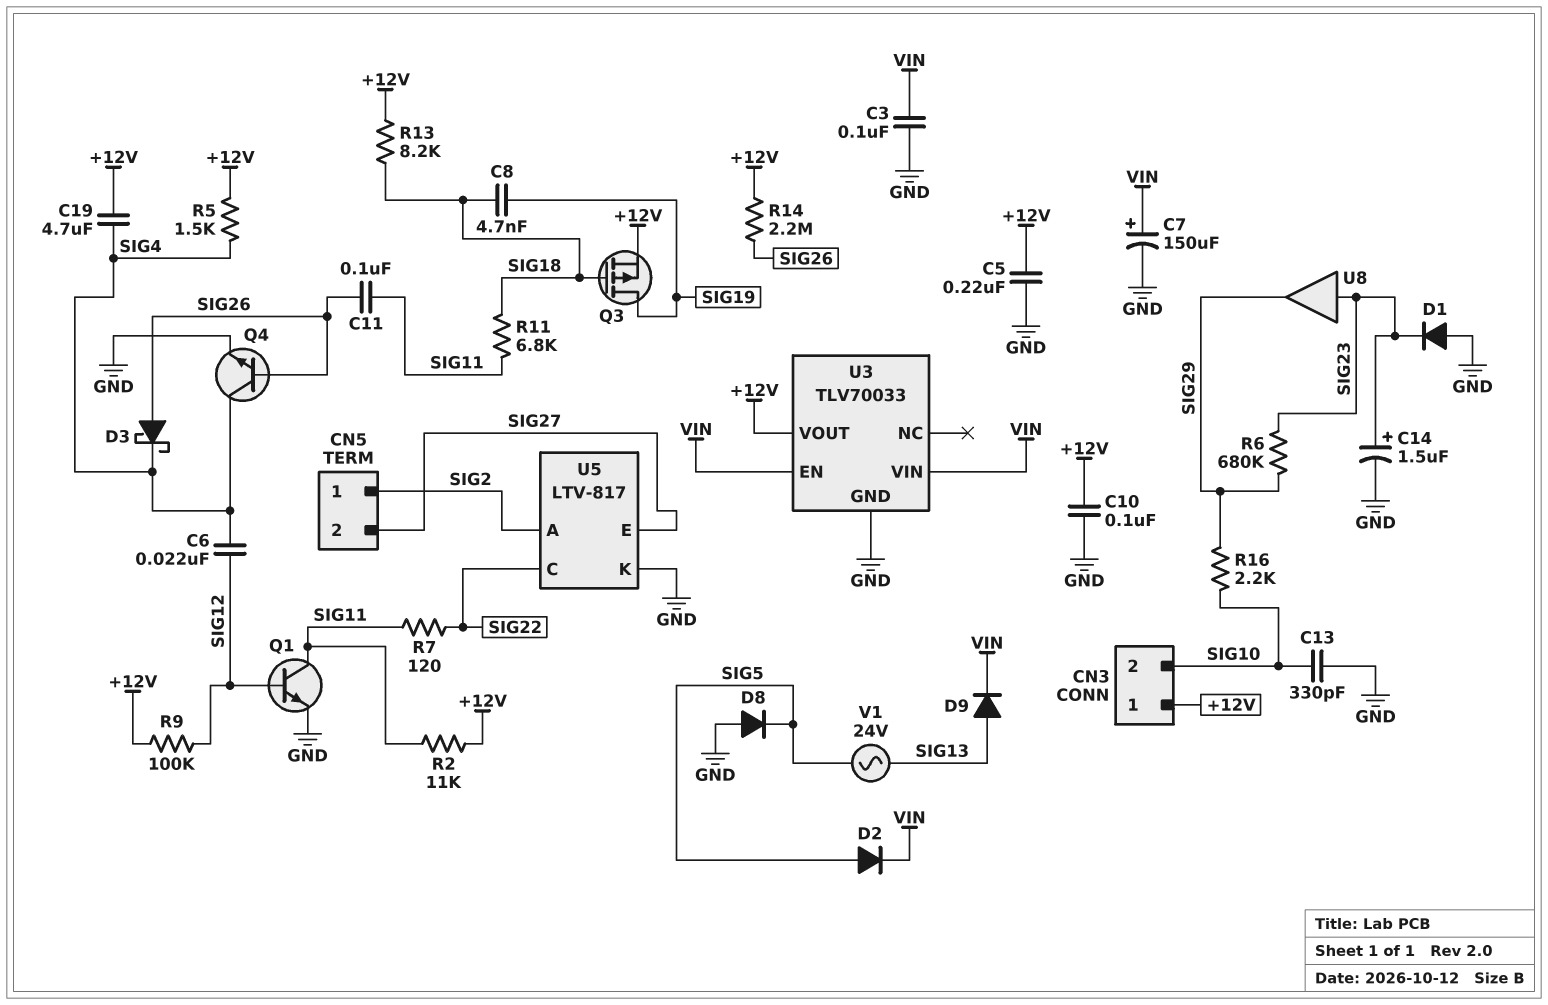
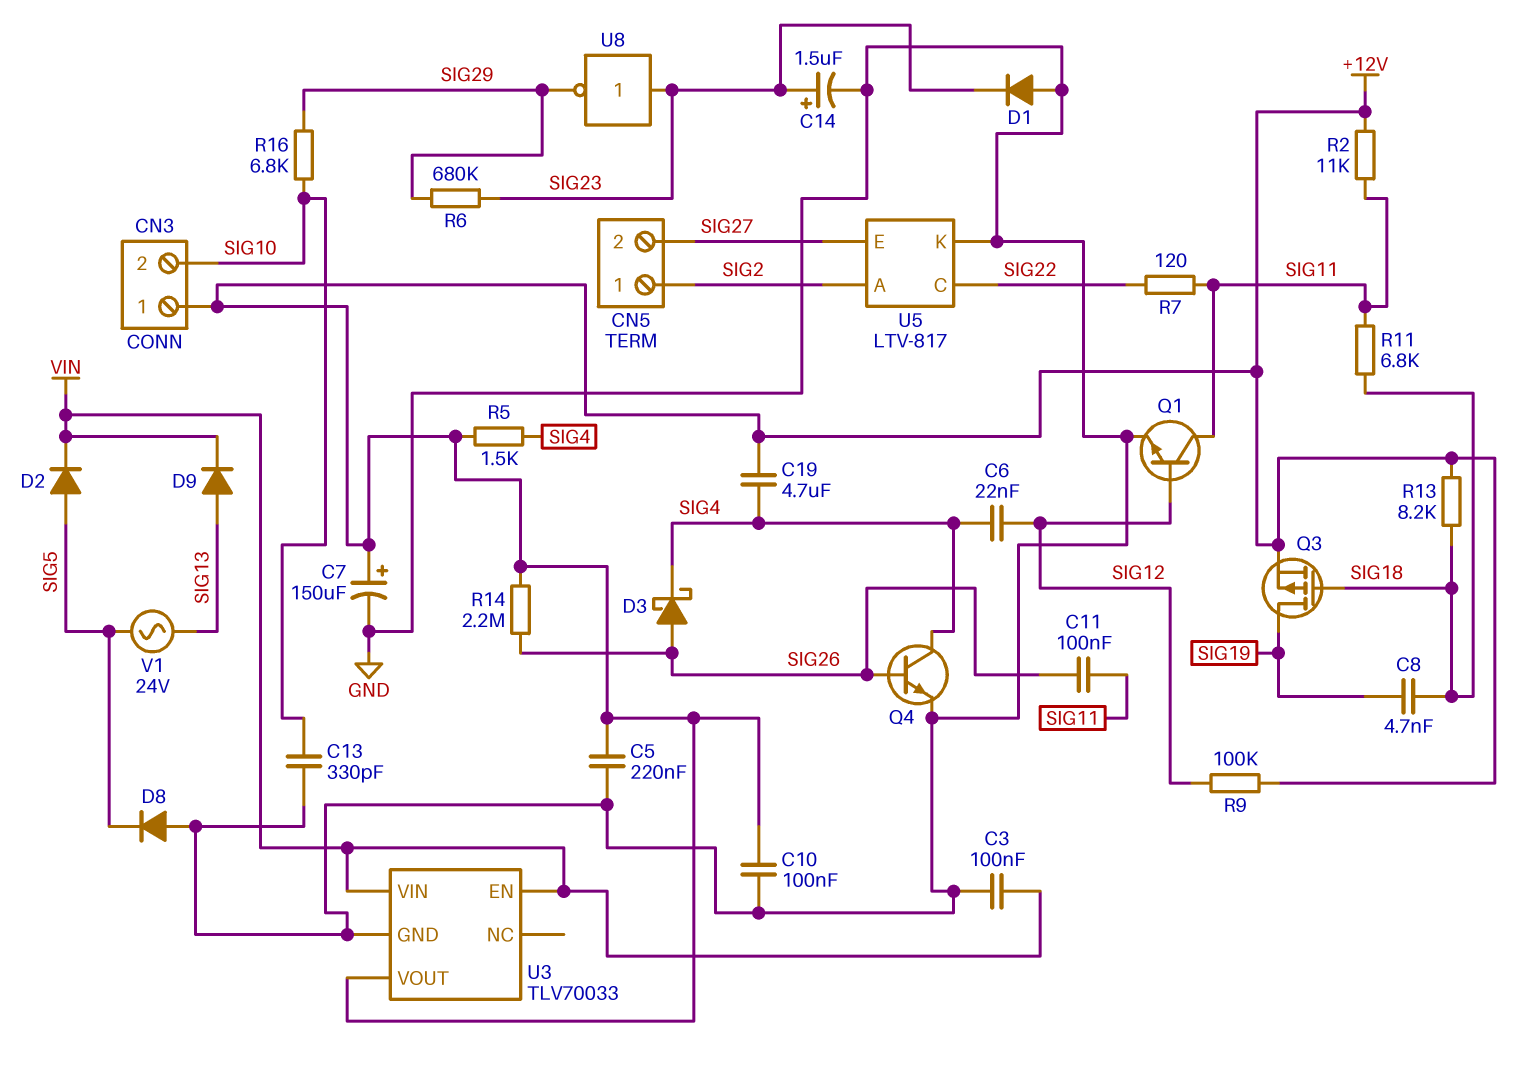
C7: 150uF (plus VIN, minus GND) -> 150uF (plus +12V, minus GND)
R16: 2.2k (SIG10, SIG29) -> 6.8k (SIG10, SIG29)
U8: buffer (in SIG23, out SIG29) -> NOT (in SIG23, out SIG29)

